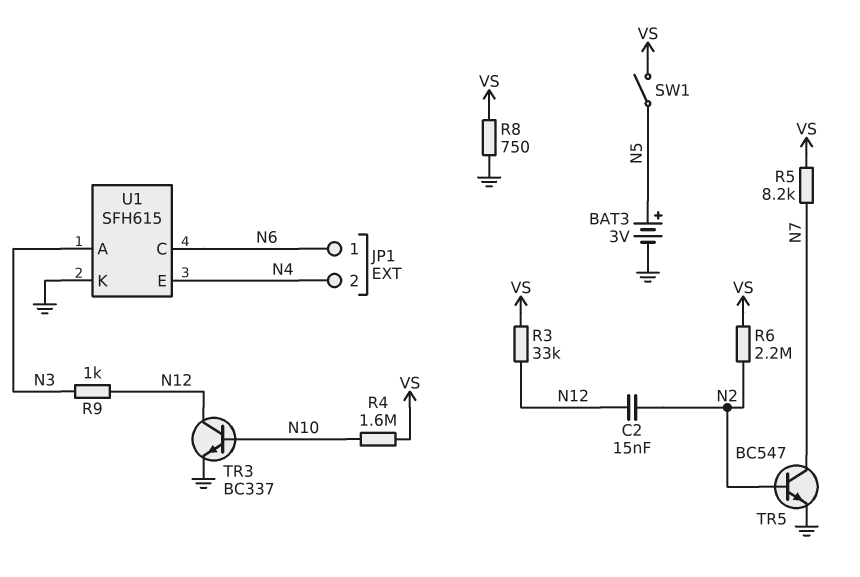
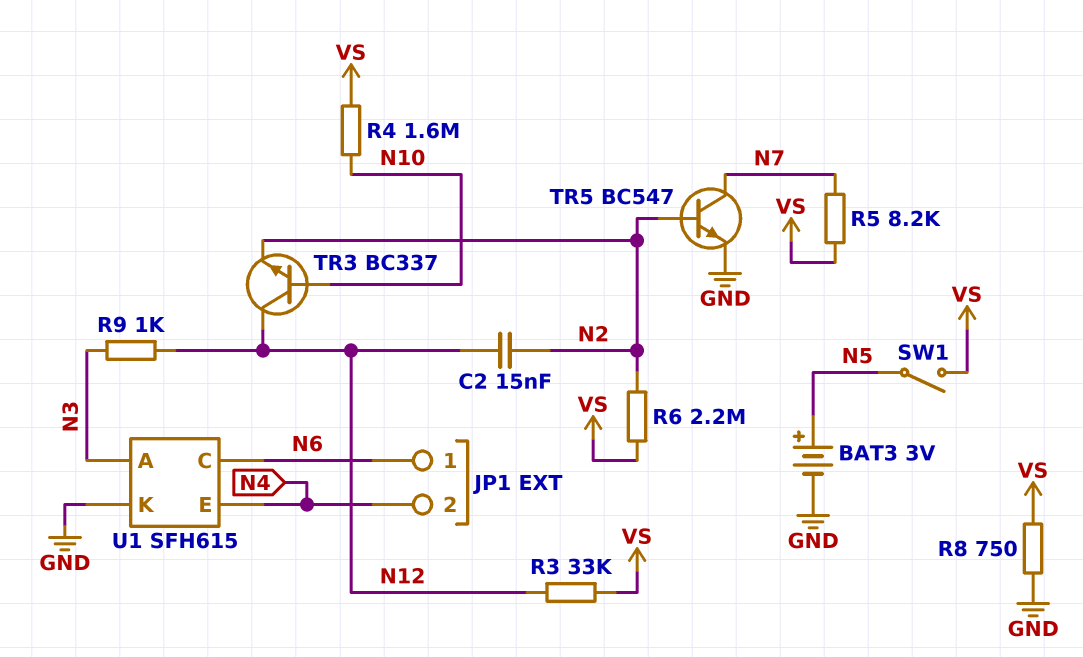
TR3: NPN BC337 (B N10, C N12, E GND) -> NPN BC337 (B N10, C N12, E N2)

